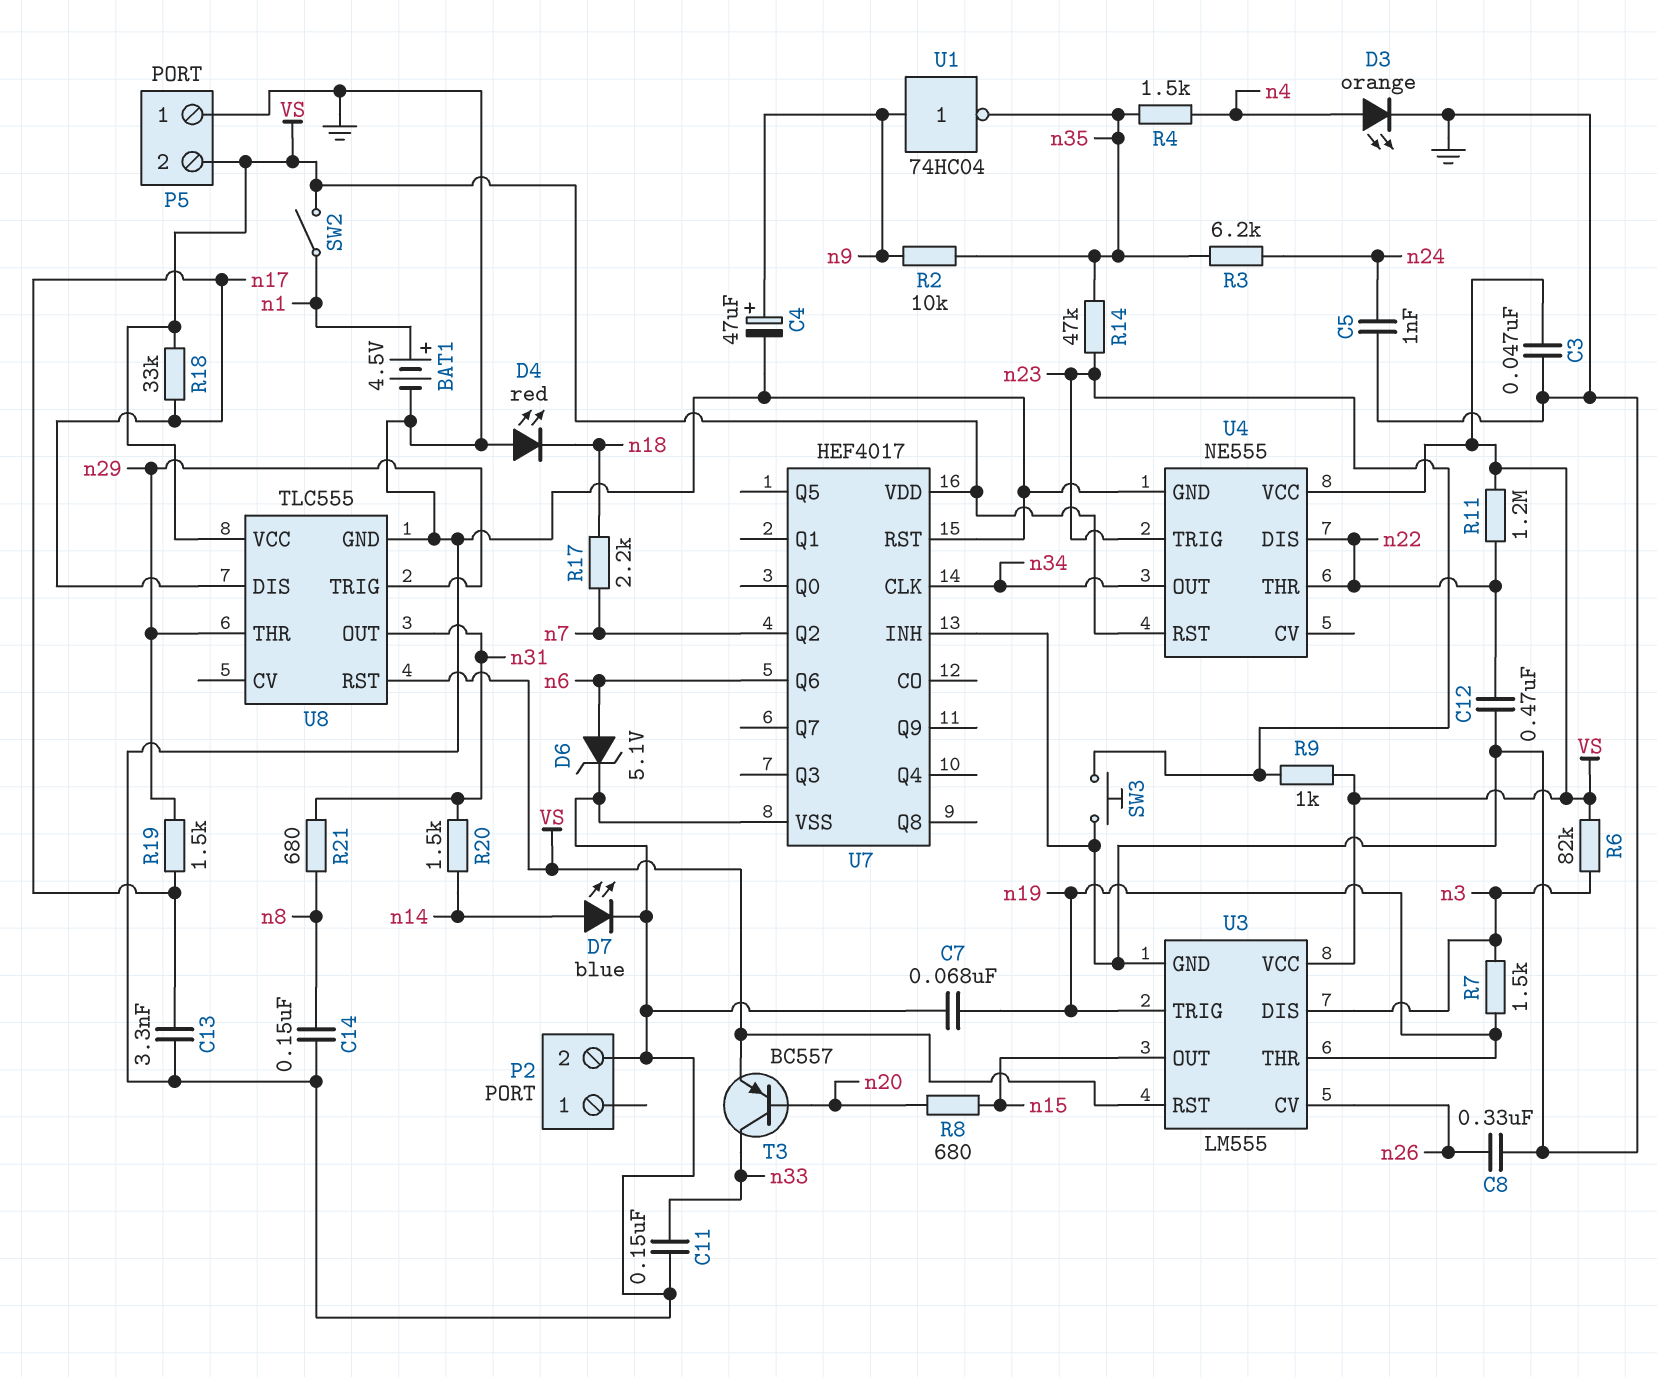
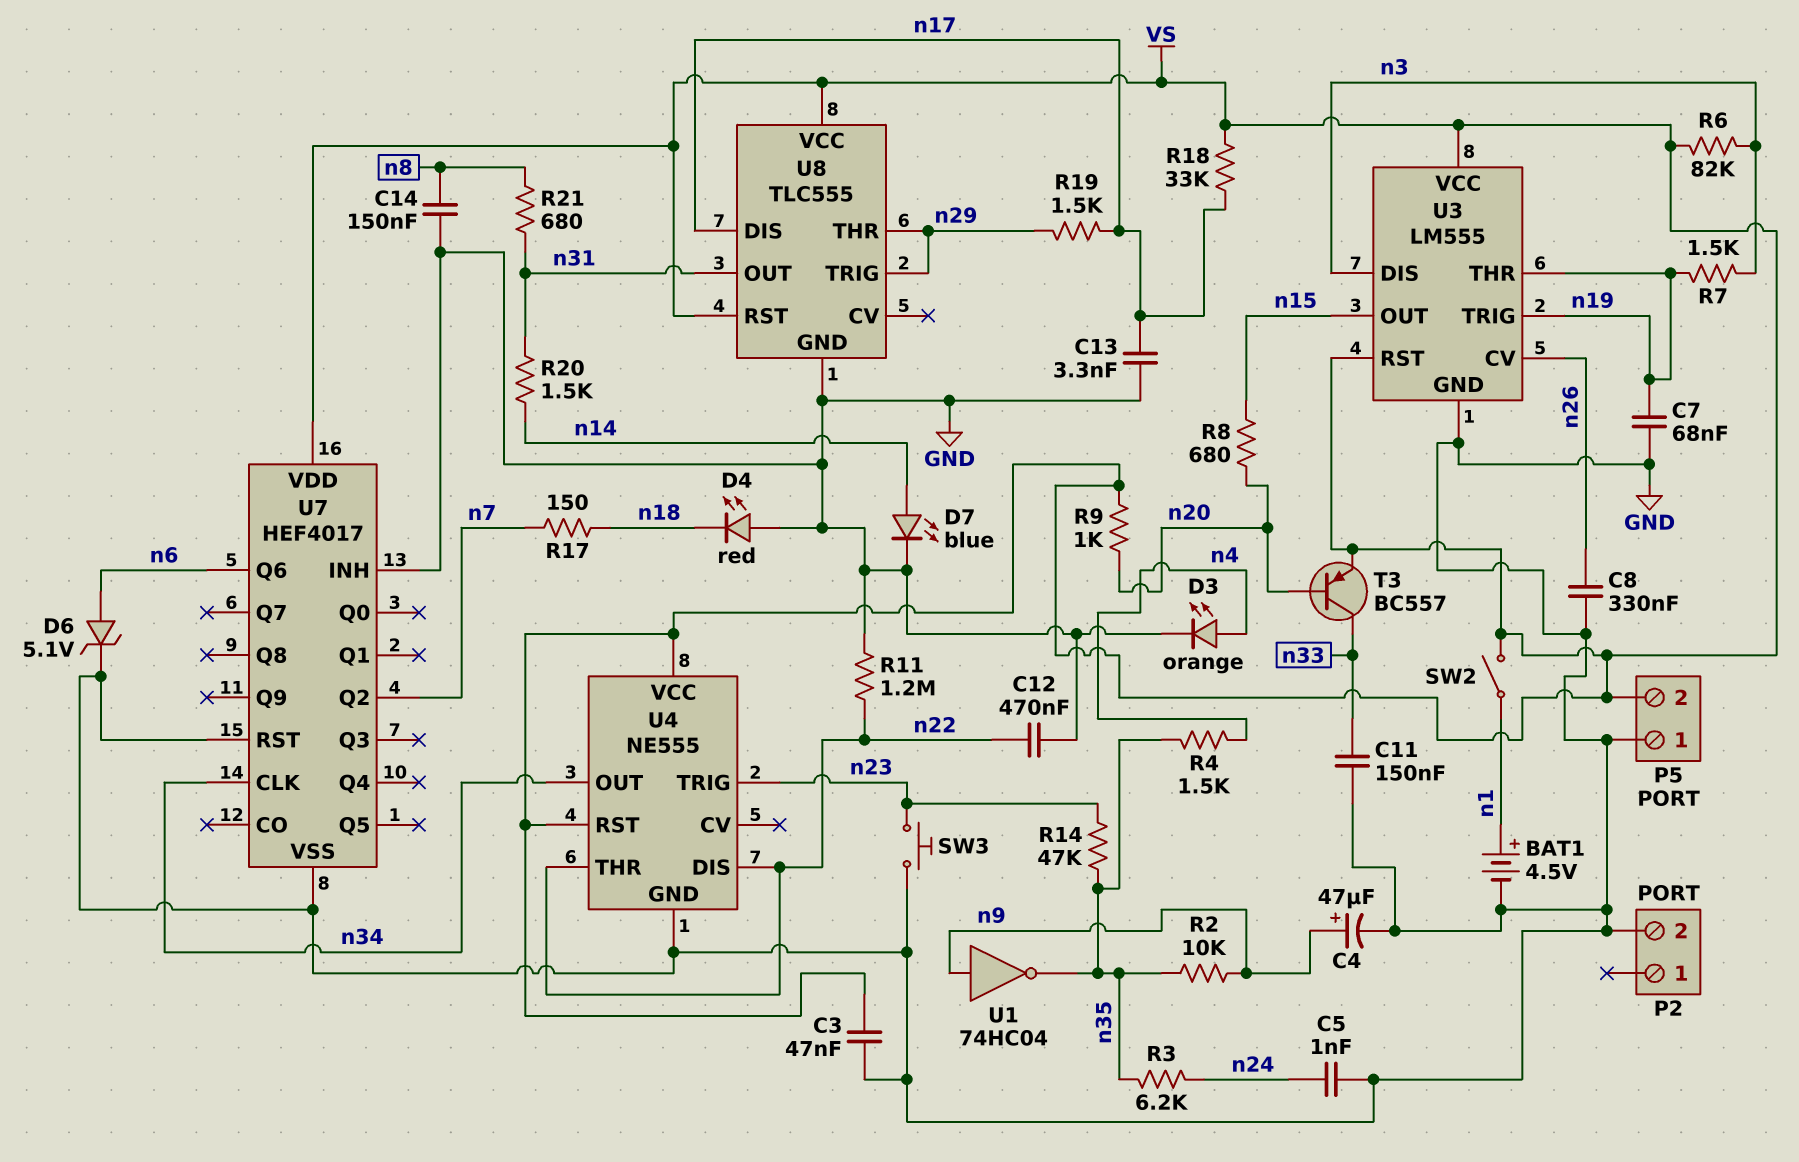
R9: 1k (VS, n23) -> 1k (VS, n20)
R11: 1.2M (VS, n22) -> 1.2M (GND, n22)
R17: 2.2k (n7, n18) -> 150 (n7, n18)

